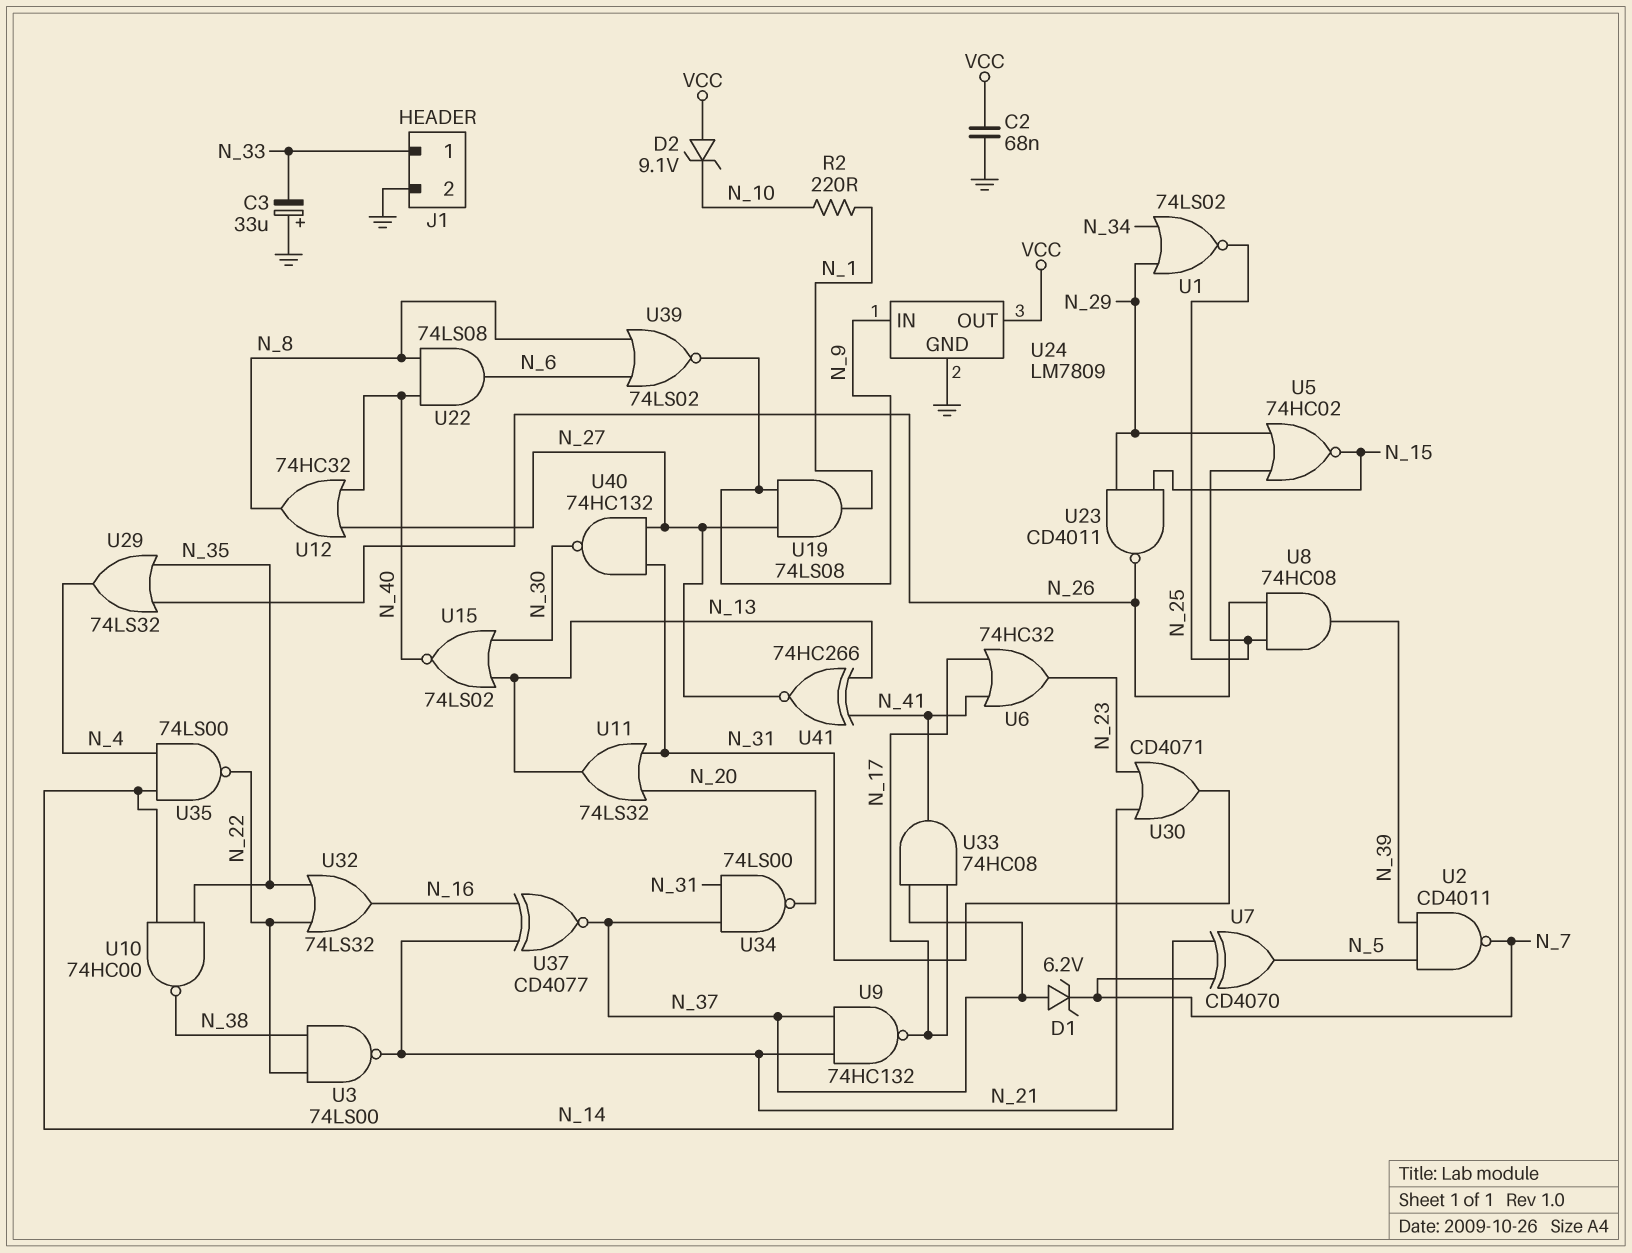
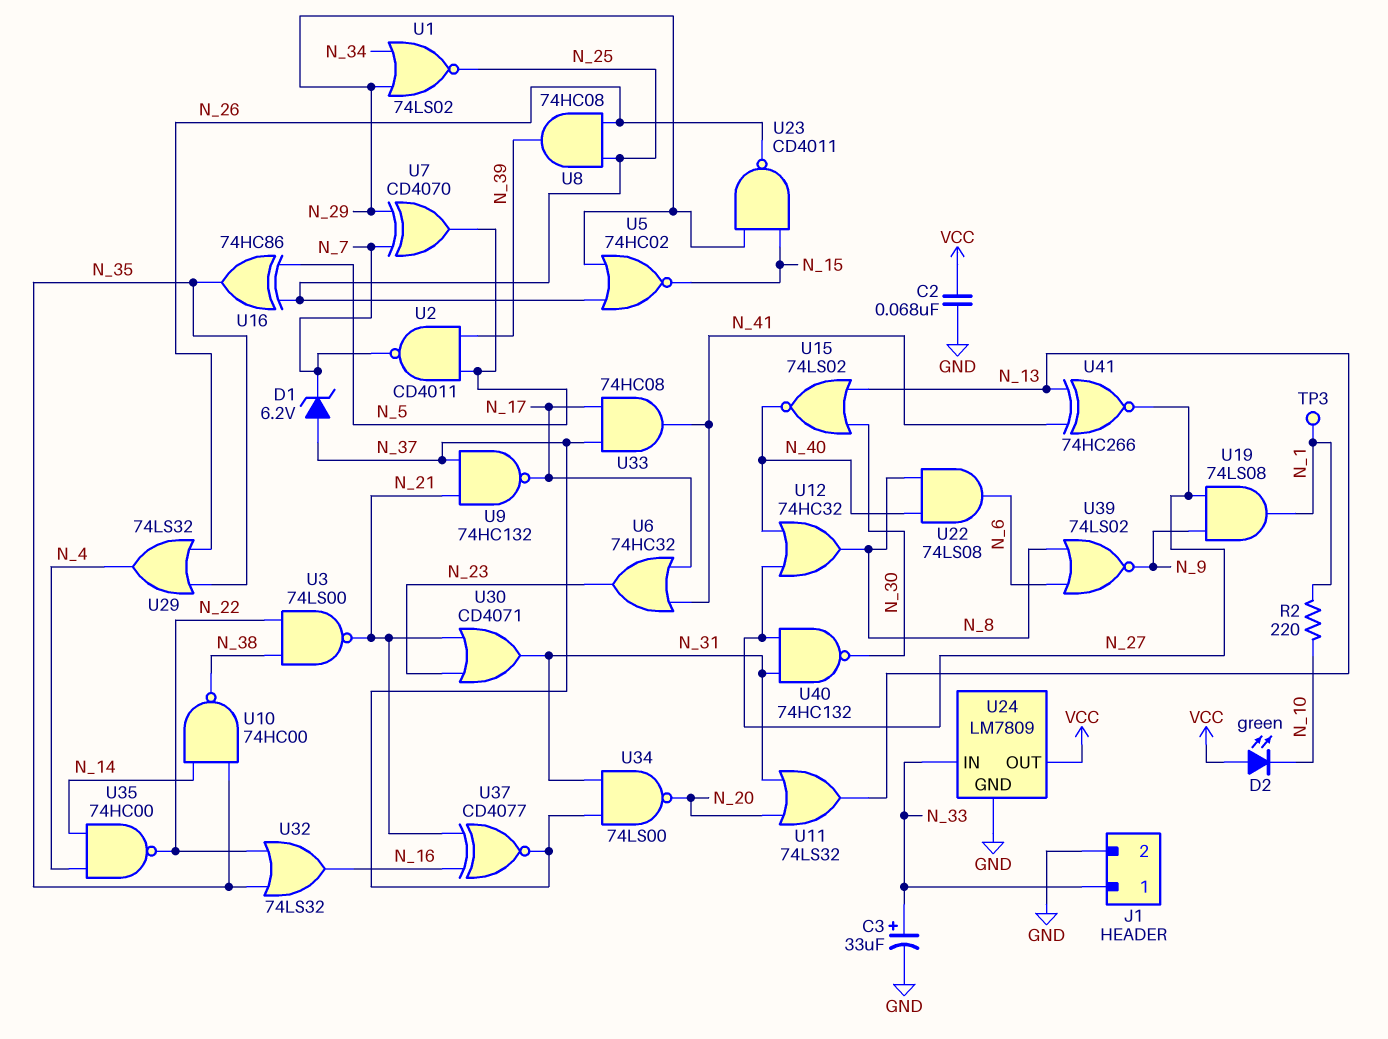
C3: 33uF (plus GND, minus N_33) -> 33uF (plus N_33, minus GND)
D2: zener 9.1V (A VCC, K N_10) -> LED green (A VCC, K N_10)
TP3: none -> test point (N_1)
U7: XOR CD4070 (in N_7, in N_14, out N_5) -> XOR CD4070 (in N_7, in N_29, out N_5)
U16: none -> XOR 74HC86 (in N_5, in N_25, out N_35)
U24 pin IN: N_9 -> N_33
U35: NAND 74LS00 (in N_4, in N_14, out N_22) -> NAND 74HC00 (in N_4, in N_14, out N_22)

